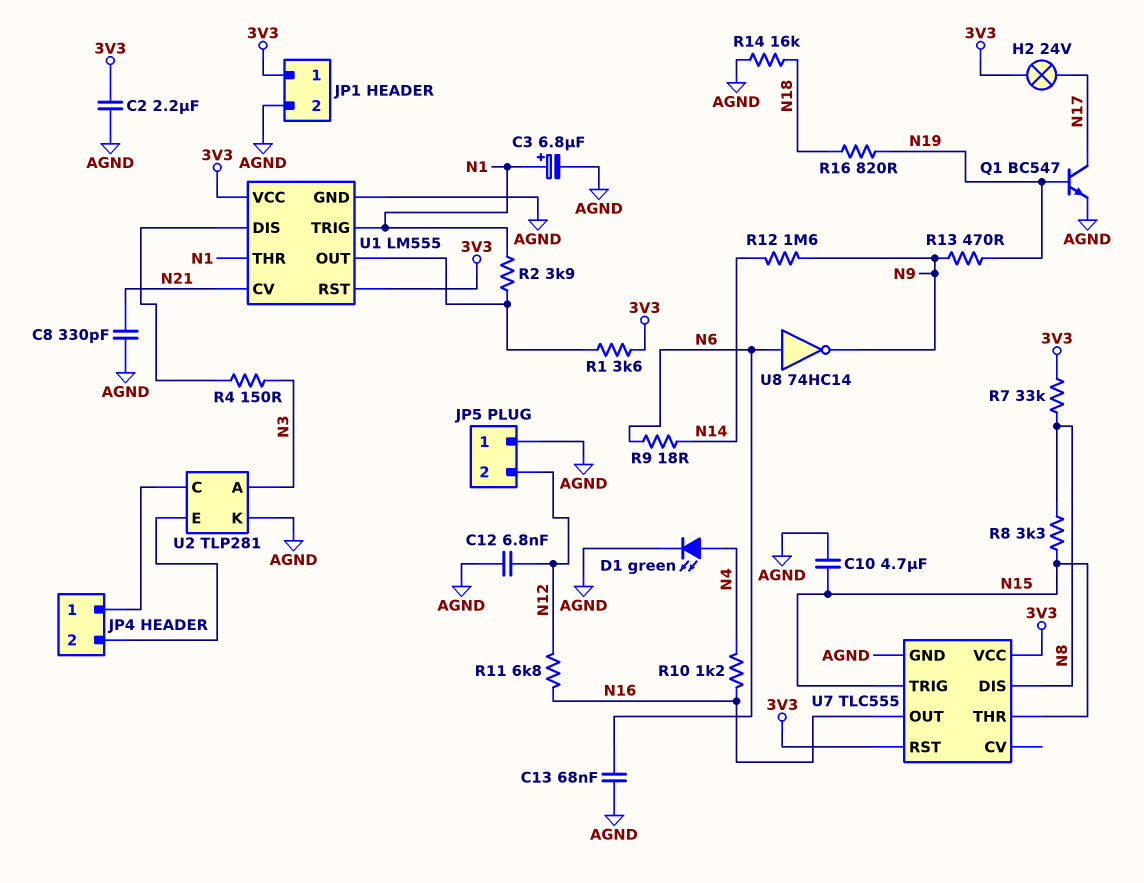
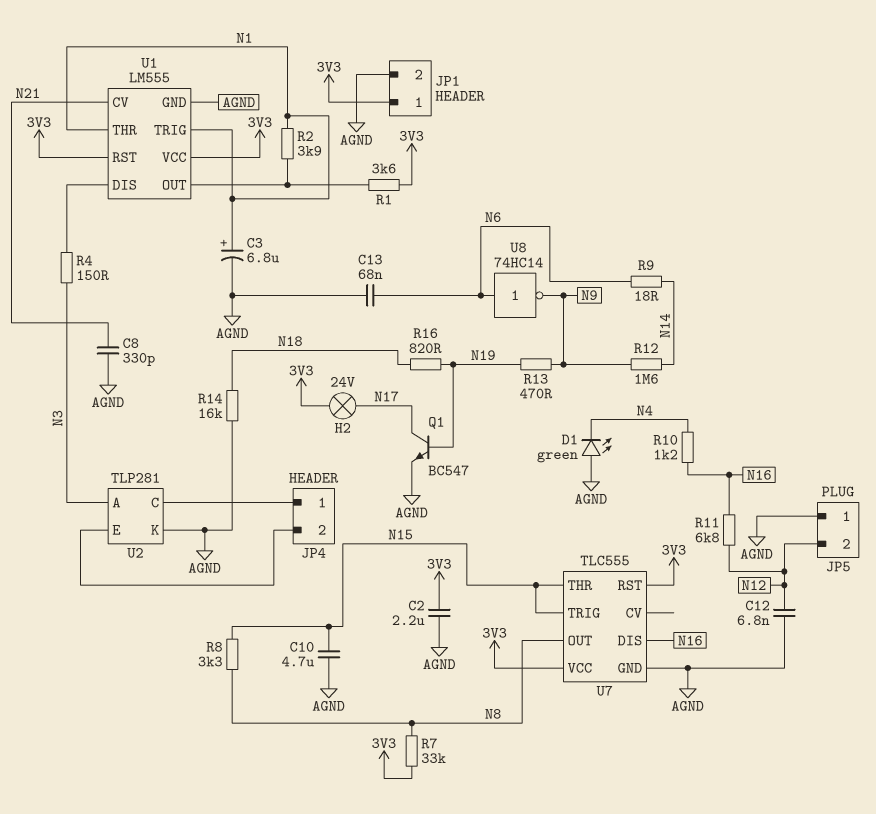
D1: LED green (A N4, K AGND) -> LED green (A AGND, K N4)
U7 pin DIS: N8 -> N16
U7 pin OUT: N16 -> N8

